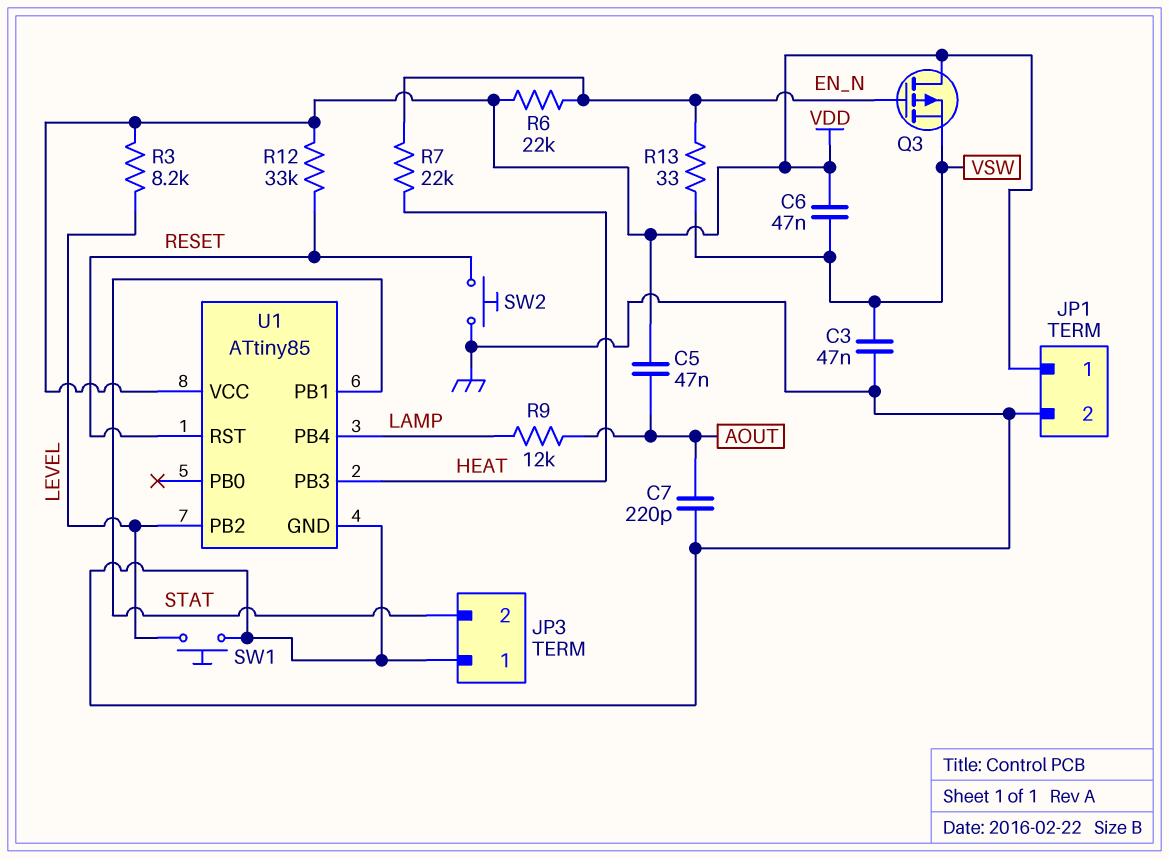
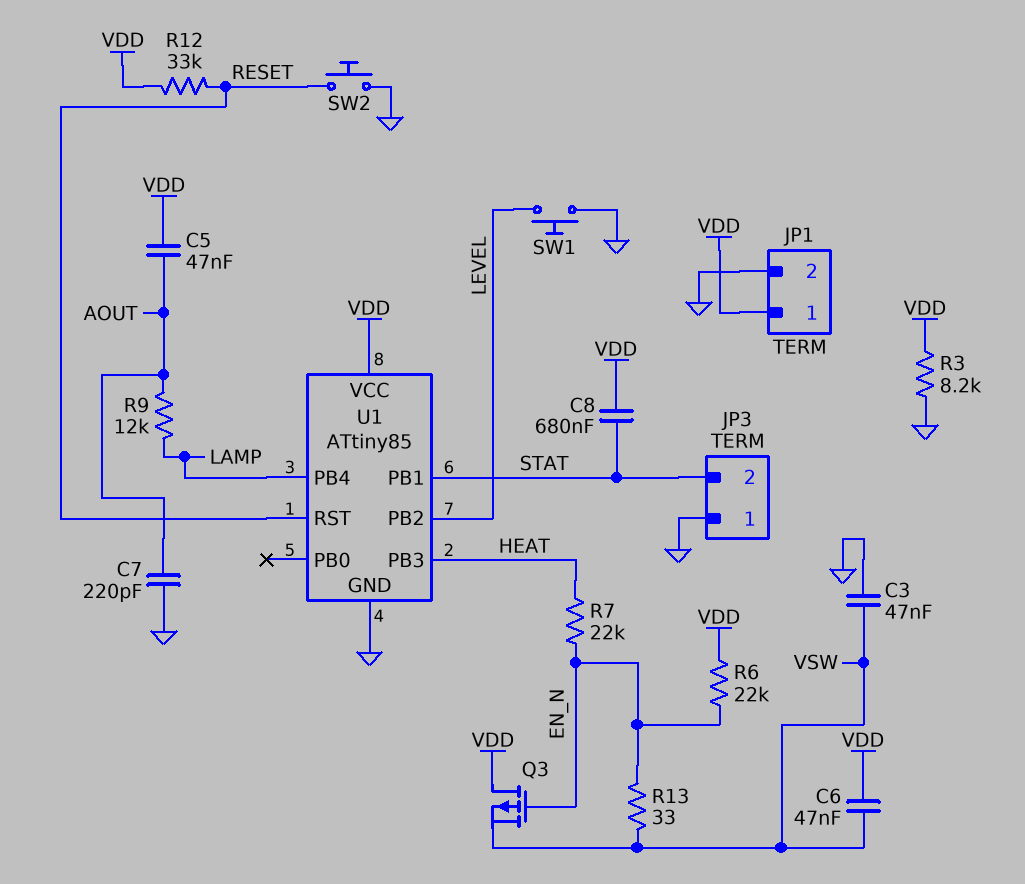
C8: none -> 680nF (STAT, VDD)
R3: 8.2k (LEVEL, VDD) -> 8.2k (GND, VDD)

